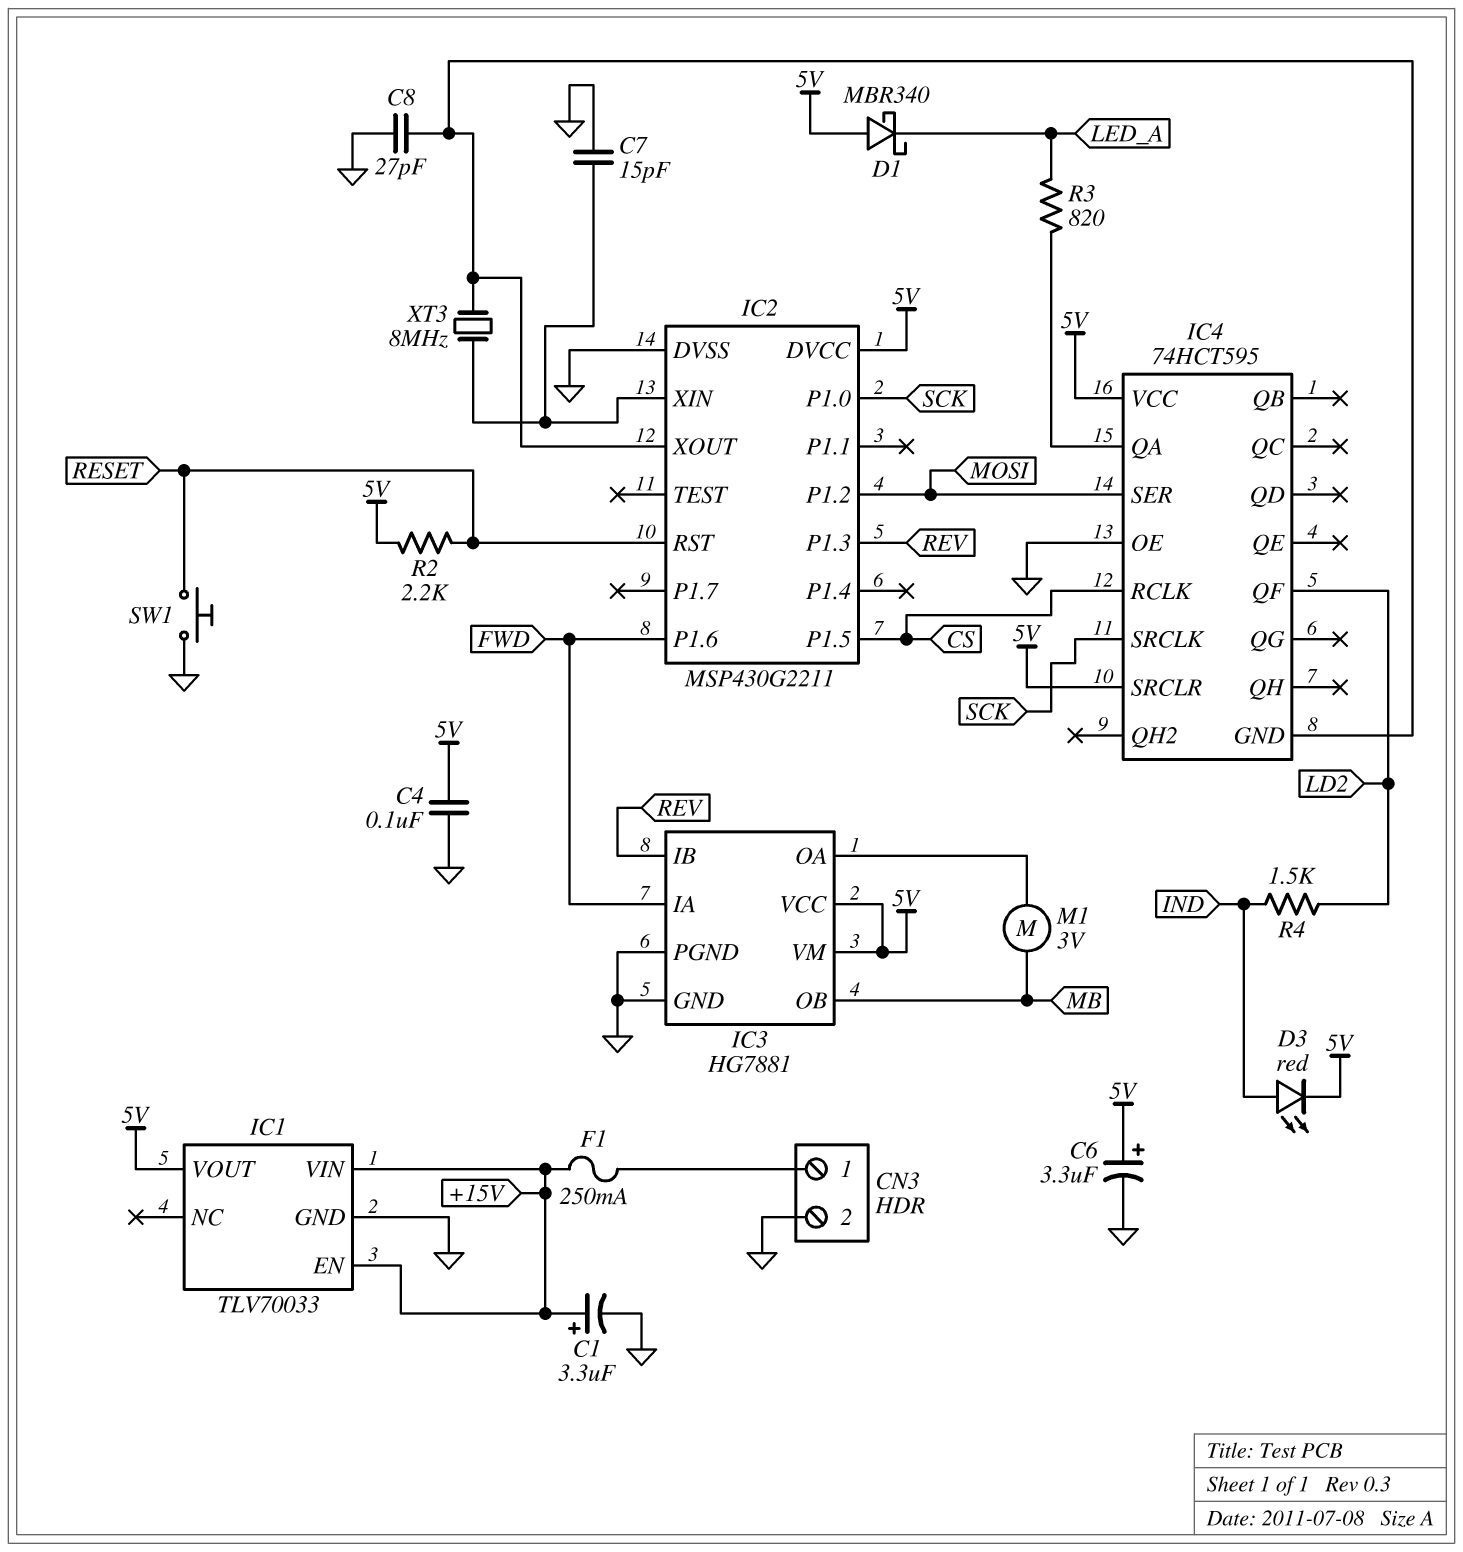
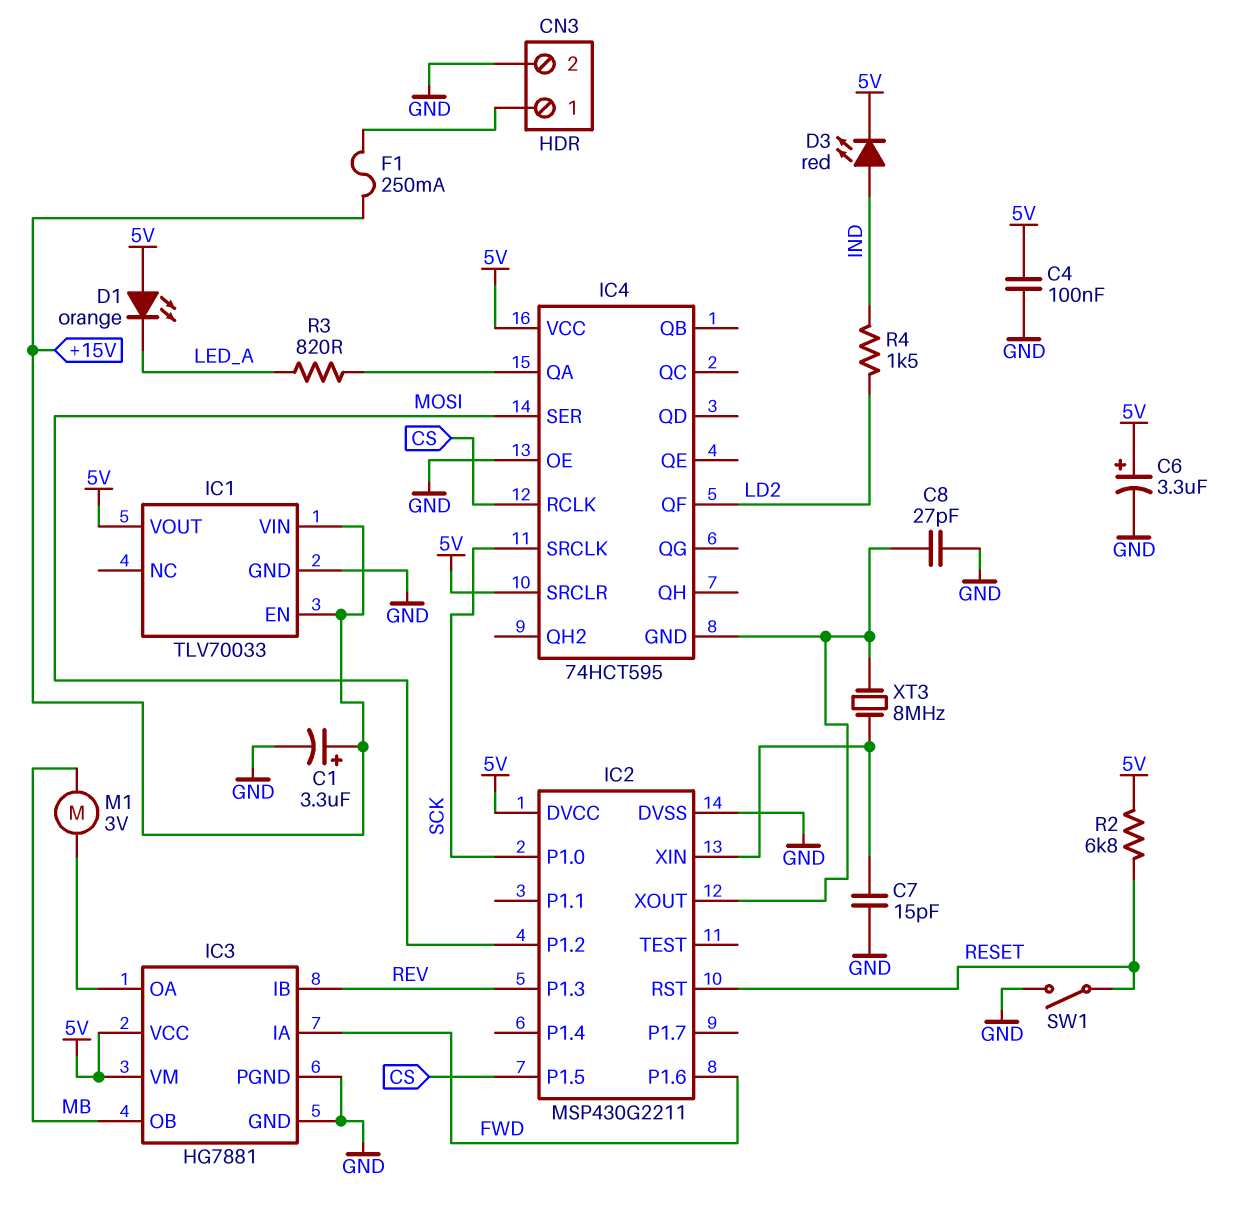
D1: schottky MBR340 (A 5V, K LED_A) -> LED orange (A 5V, K LED_A)
R2: 2.2k (5V, RESET) -> 6.8k (5V, RESET)
SW1: button (GND, RESET) -> switch (GND, RESET)

